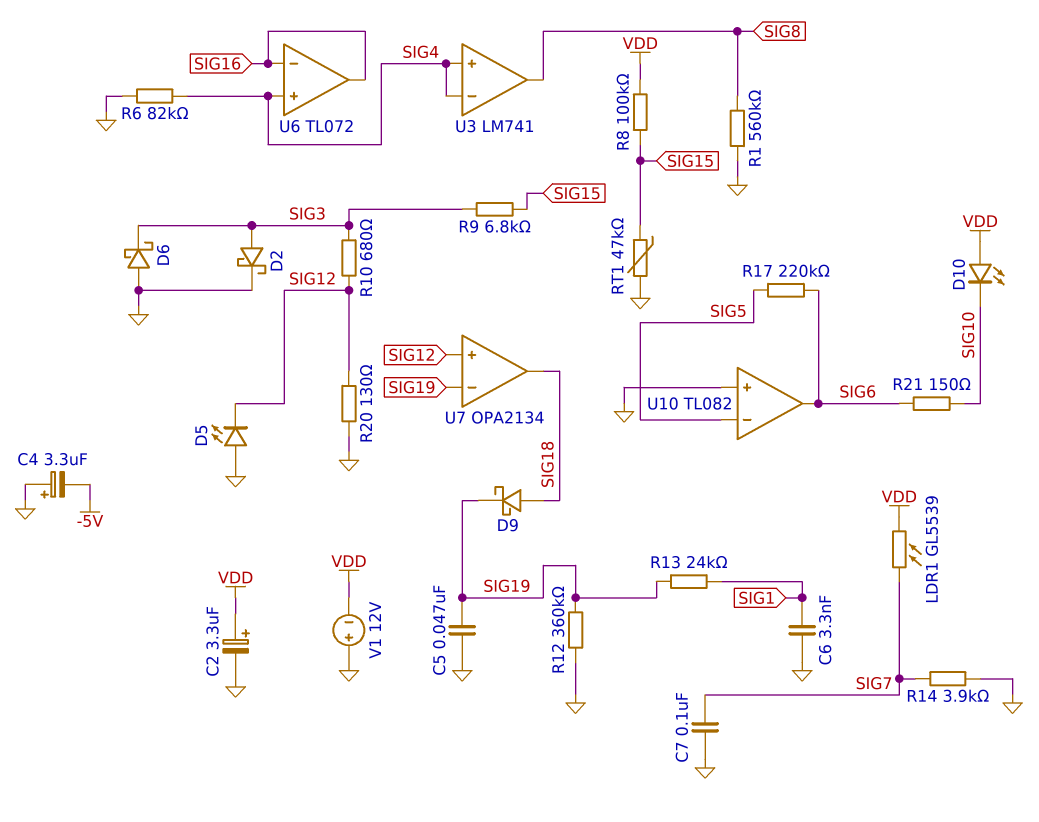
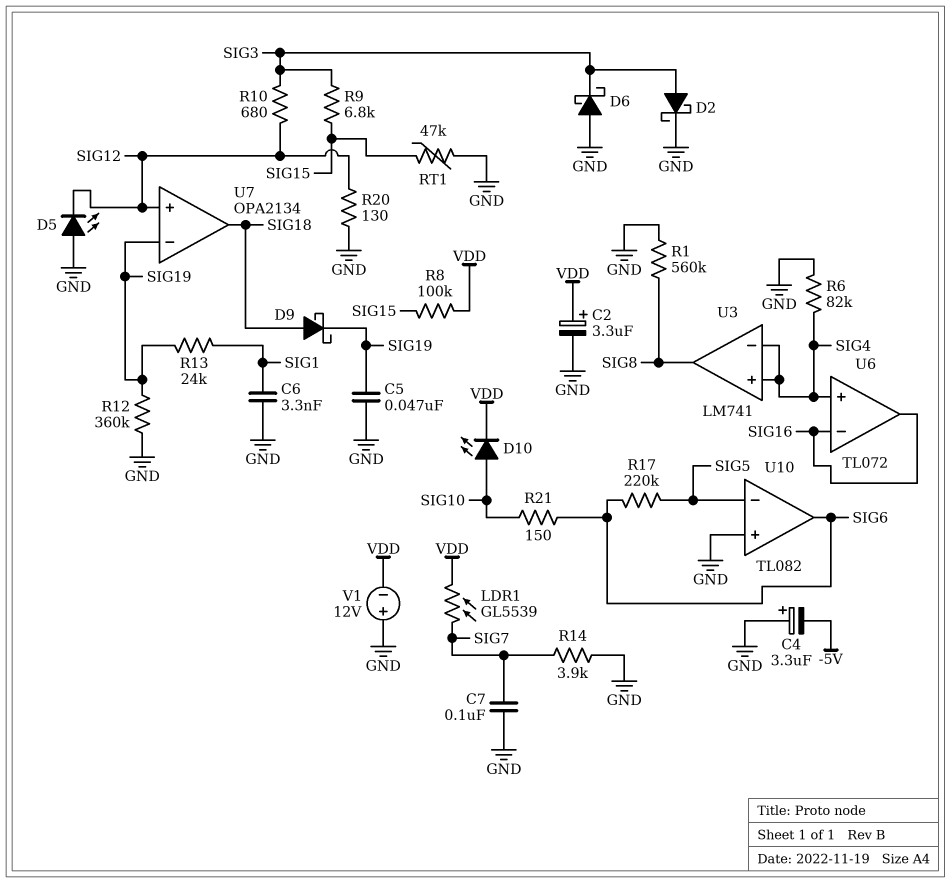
D10: LED (A VDD, K SIG10) -> LED (A SIG10, K VDD)

